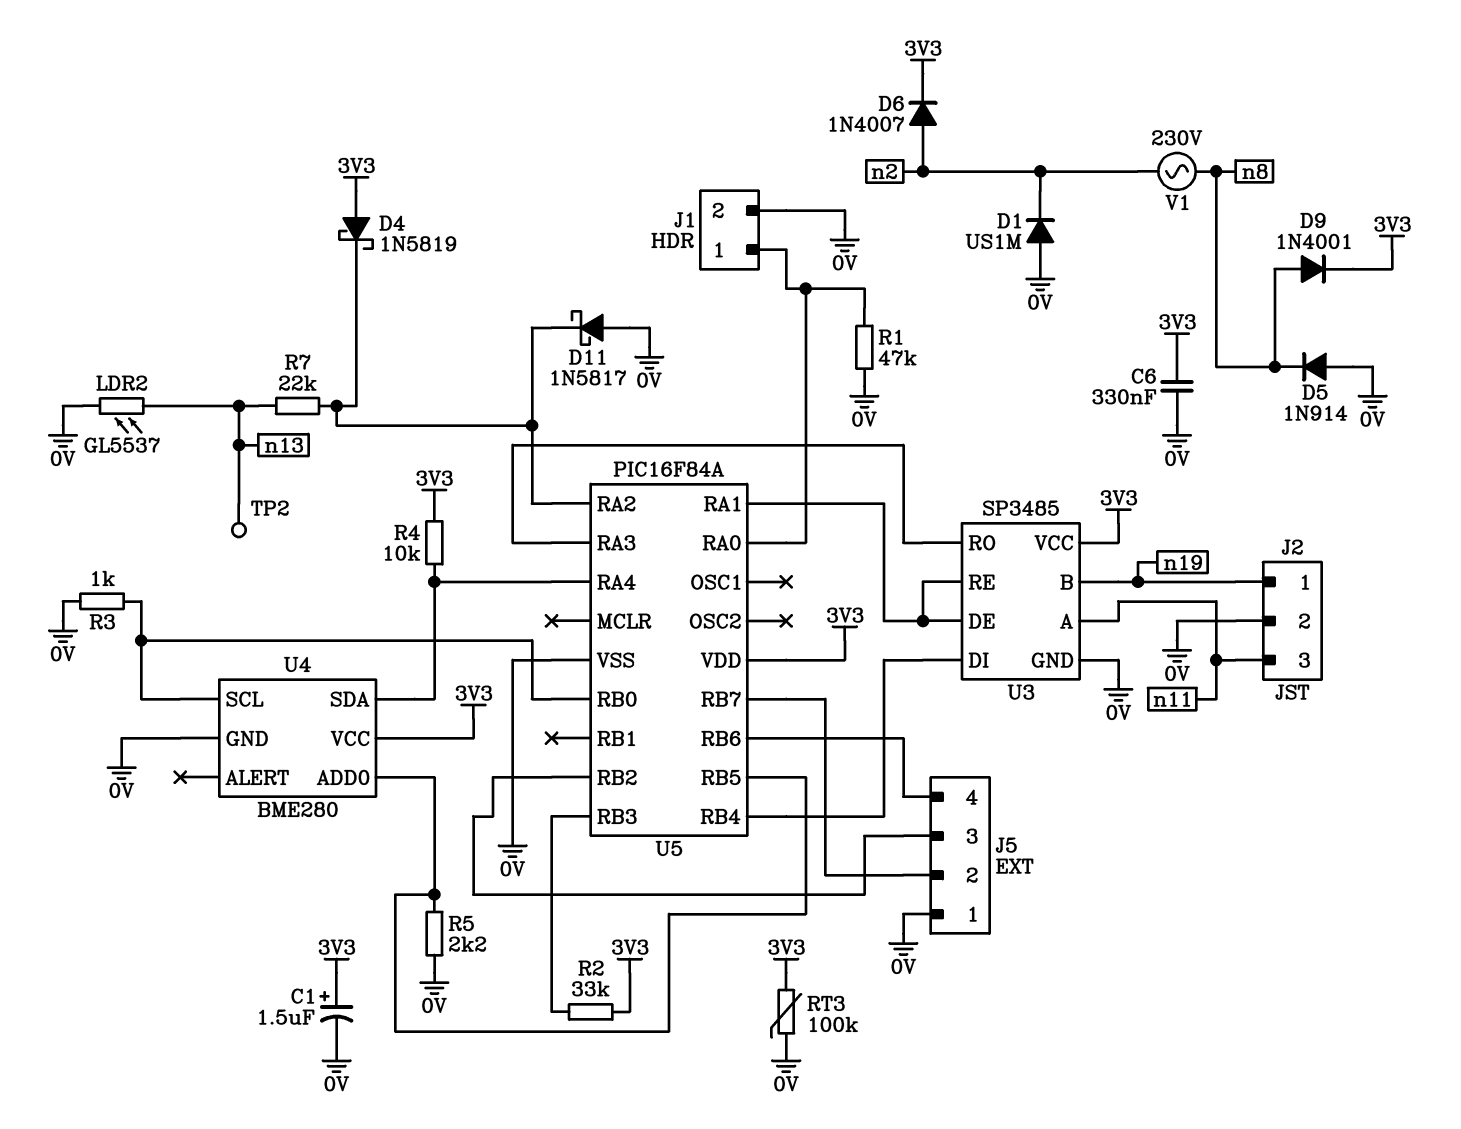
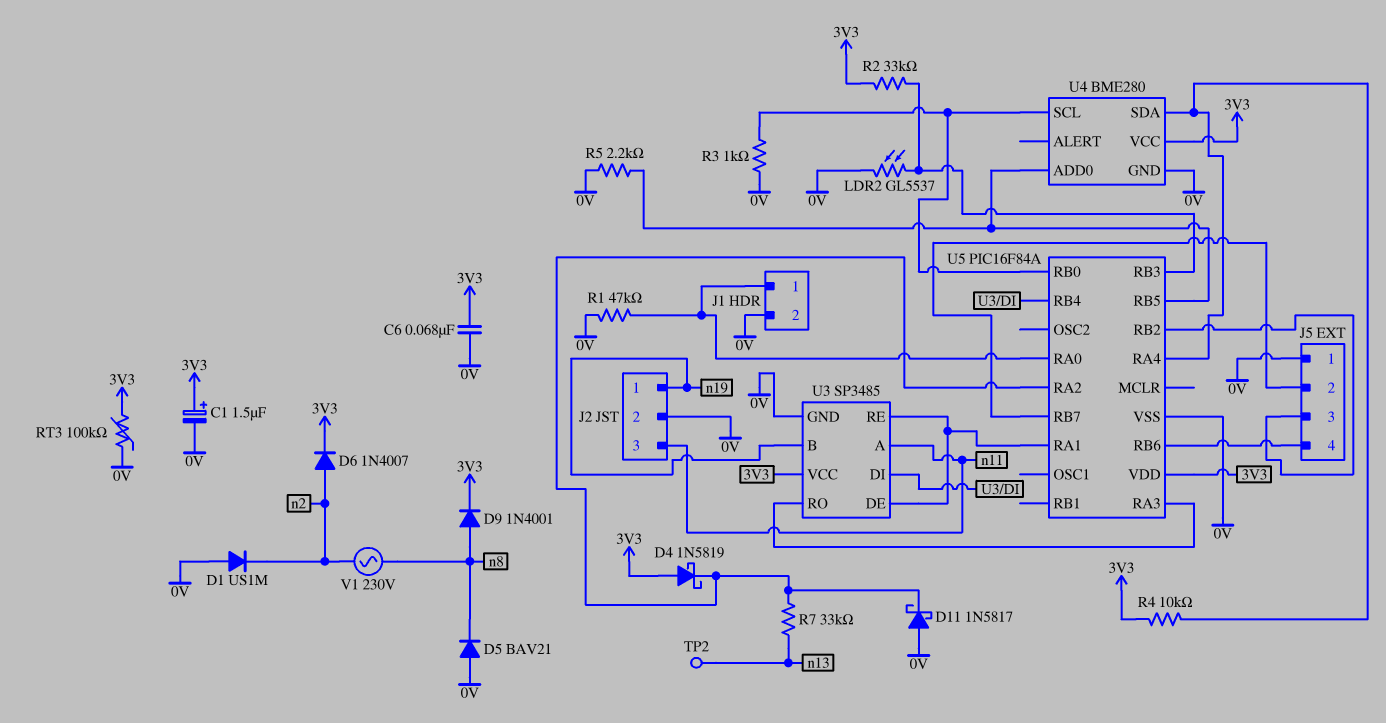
C6: 330nF (0V, 3V3) -> 68nF (0V, 3V3)
D5: diode 1N914 (A 0V, K n8) -> diode BAV21 (A 0V, K n8)
LDR2: GL5537 (0V, n13) -> GL5537 (0V, U5/RB3)
R7: 22k (U5/RA2, n13) -> 33k (U5/RA2, n13)

